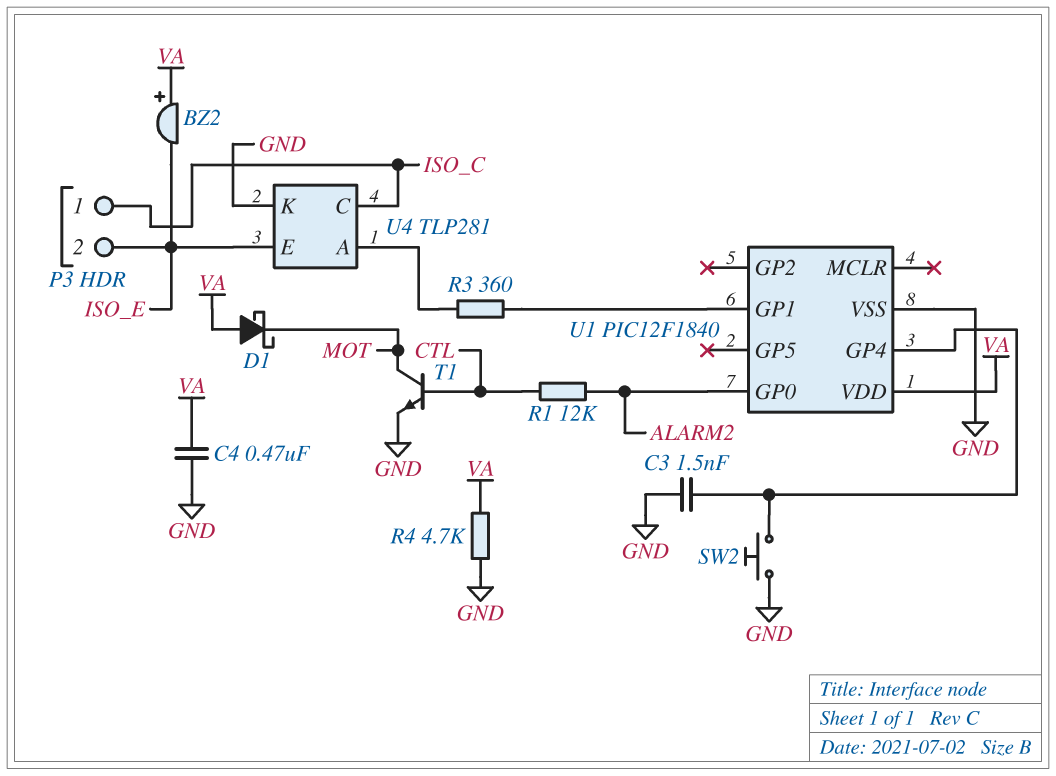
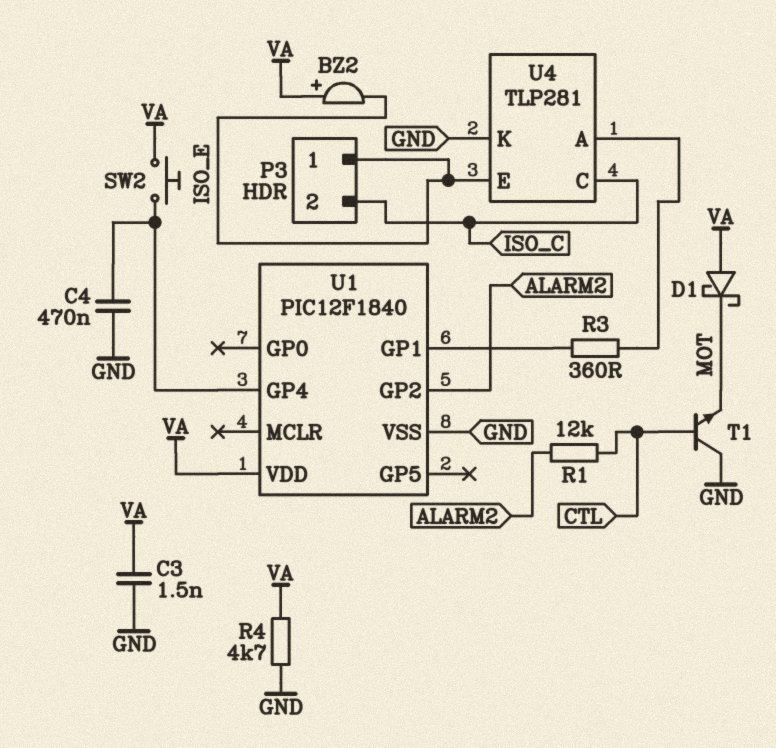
C3: 1.5nF (GND, U1/GP4) -> 1.5nF (GND, VA)
C4: 470nF (GND, VA) -> 470nF (GND, U1/GP4)
P3 pin 1: ISO_C -> ISO_E
P3 pin 2: ISO_E -> ISO_C
SW2: button (GND, U1/GP4) -> button (U1/GP4, VA)
T1: NPN (B CTL, C MOT, E GND) -> NPN (B CTL, C GND, E MOT)
U1 pin GP0: ALARM2 -> none
U1 pin GP2: none -> ALARM2

